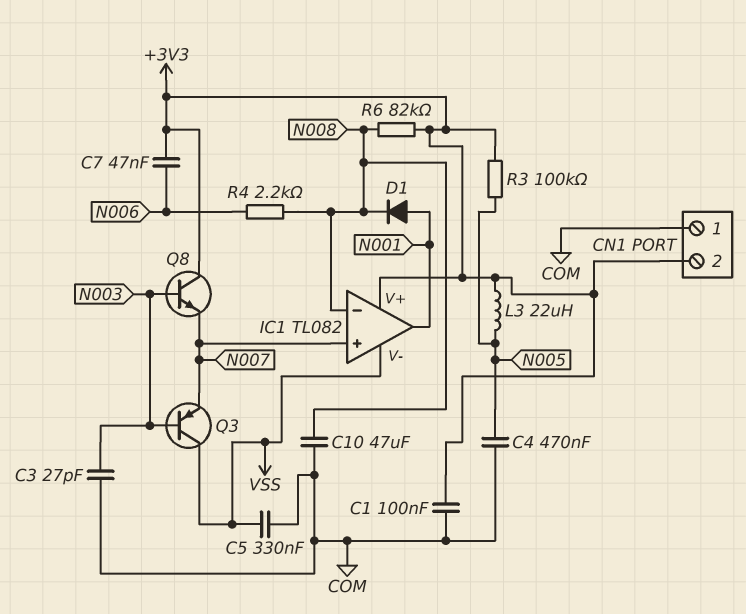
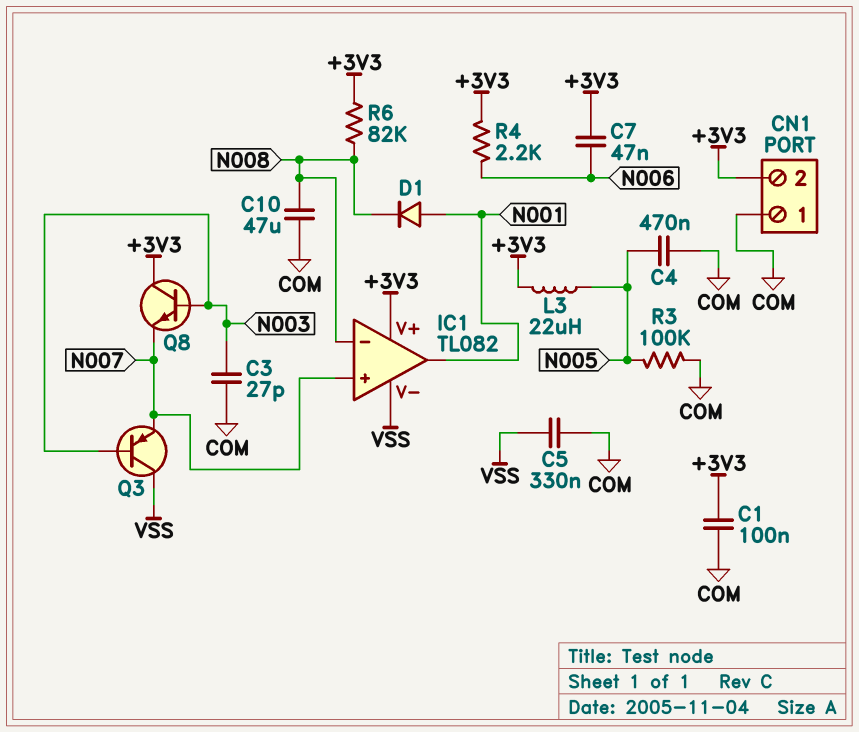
R3: 100k (+3V3, N005) -> 100k (COM, N005)
R4: 2.2k (N006, N008) -> 2.2k (+3V3, N006)

